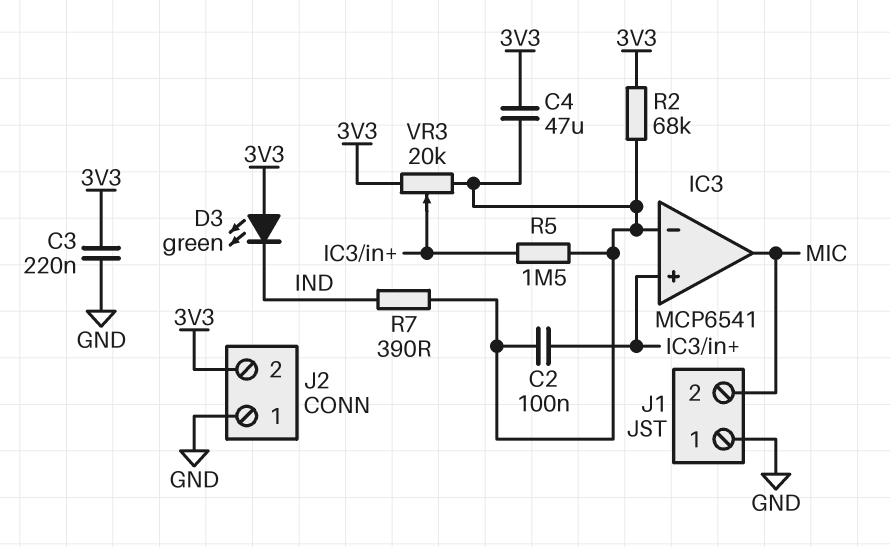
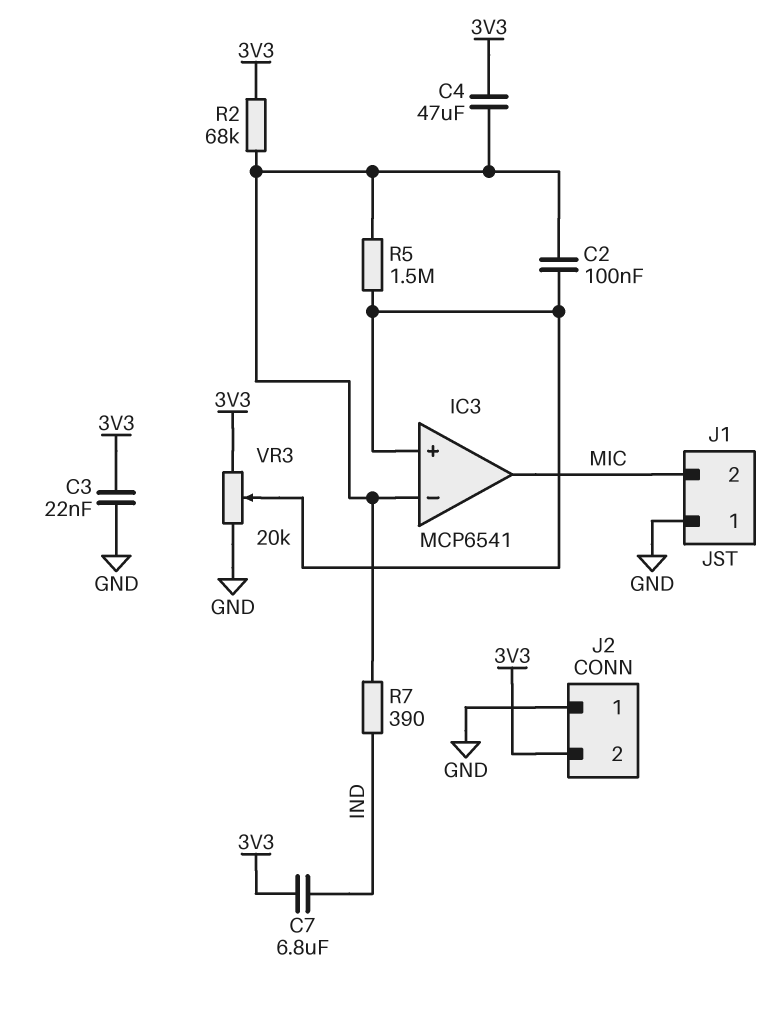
C3: 220nF (3V3, GND) -> 22nF (3V3, GND)
C7: none -> 6.8uF (3V3, IND)
D3: LED green (A 3V3, K IND) -> none
VR3: 20k (3V3, IC3/in-, wiper IC3/in+) -> 20k (3V3, GND, wiper IC3/in+)

